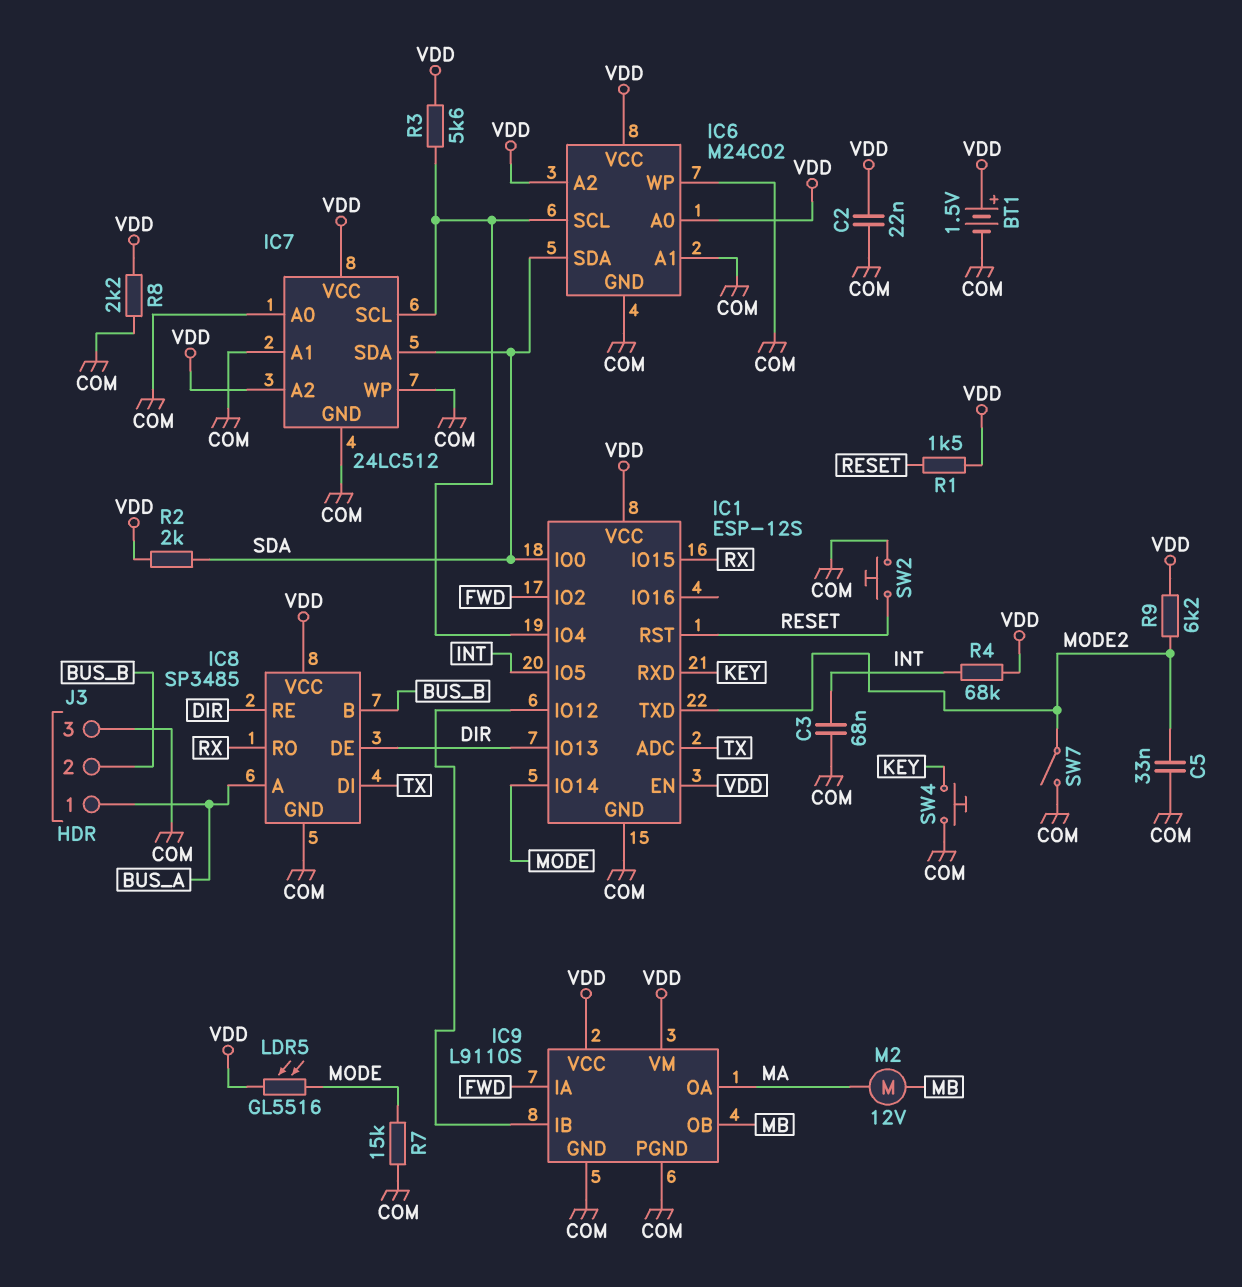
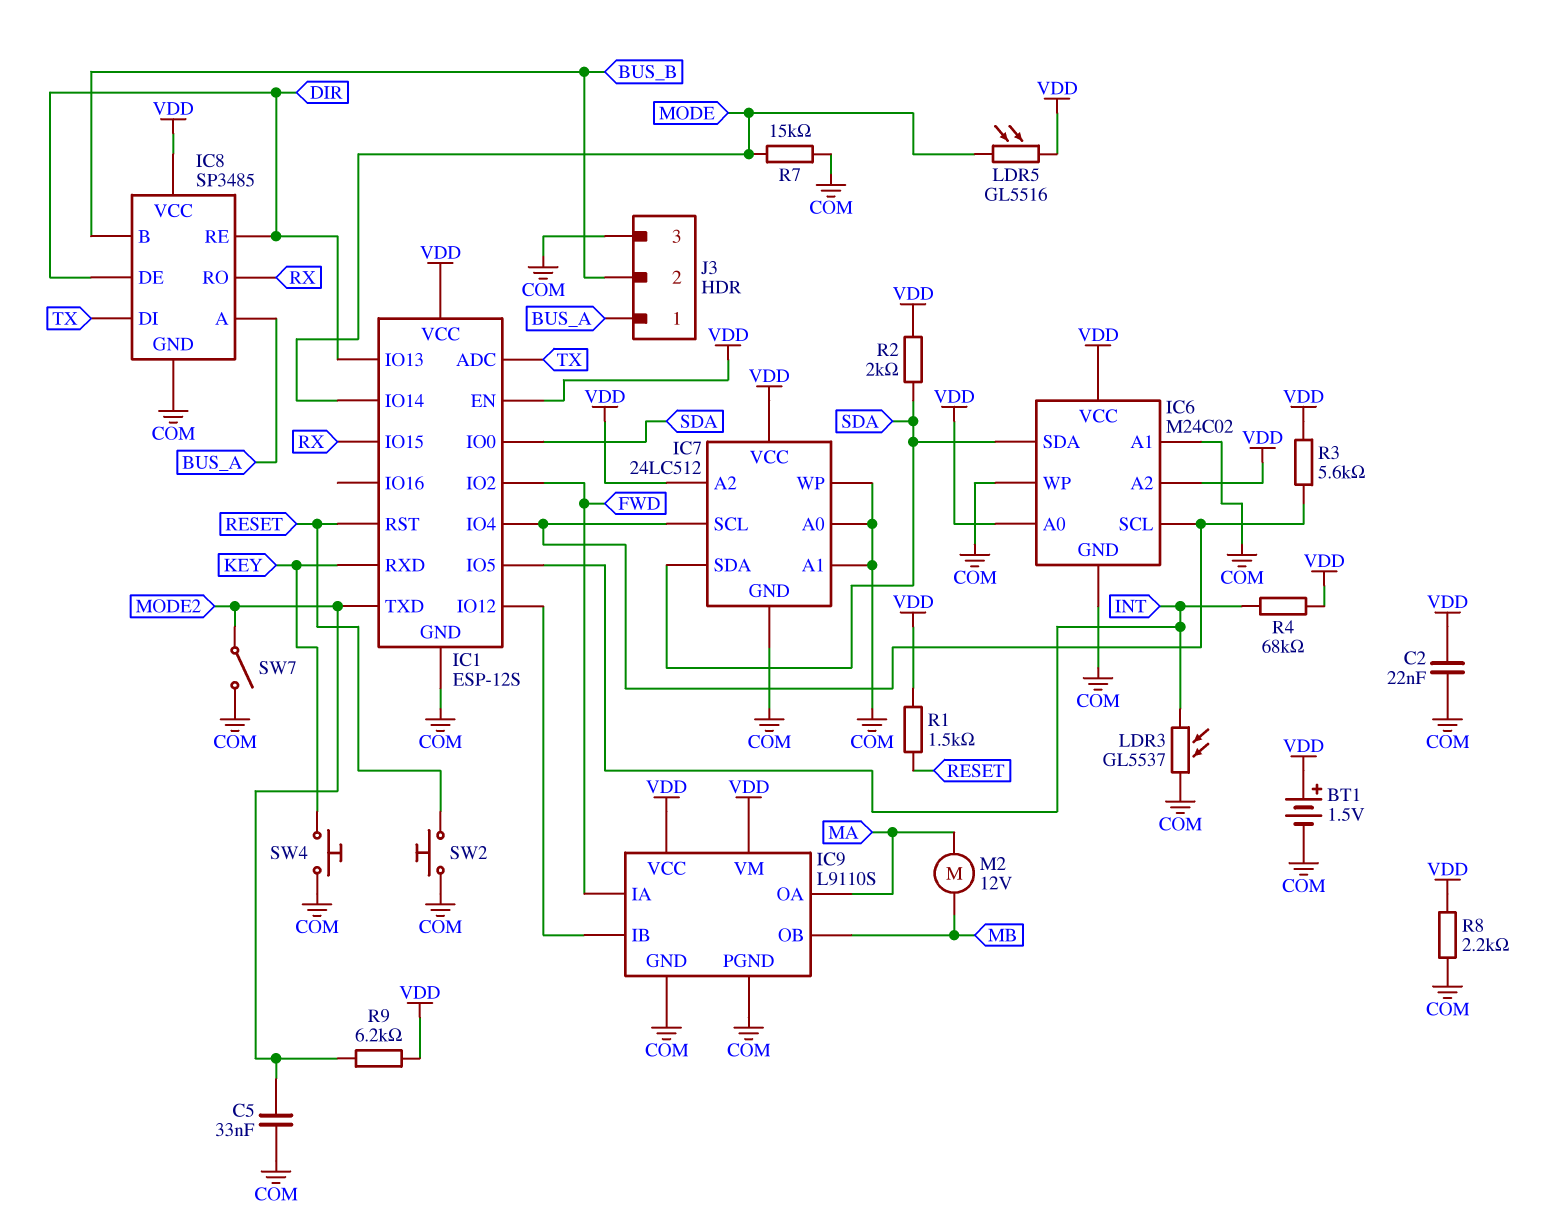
C3: 68nF (COM, INT) -> none
LDR3: none -> GL5537 (COM, INT)

